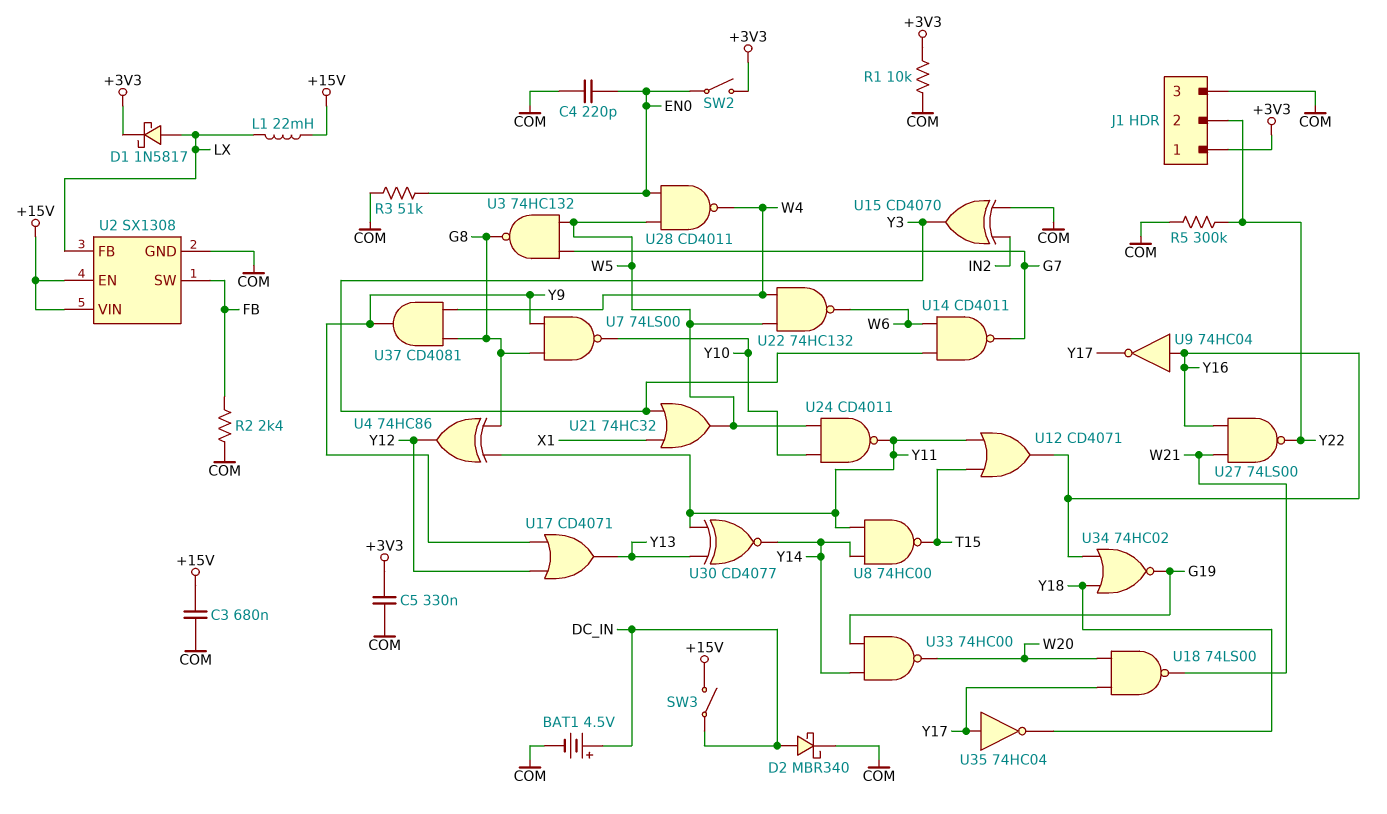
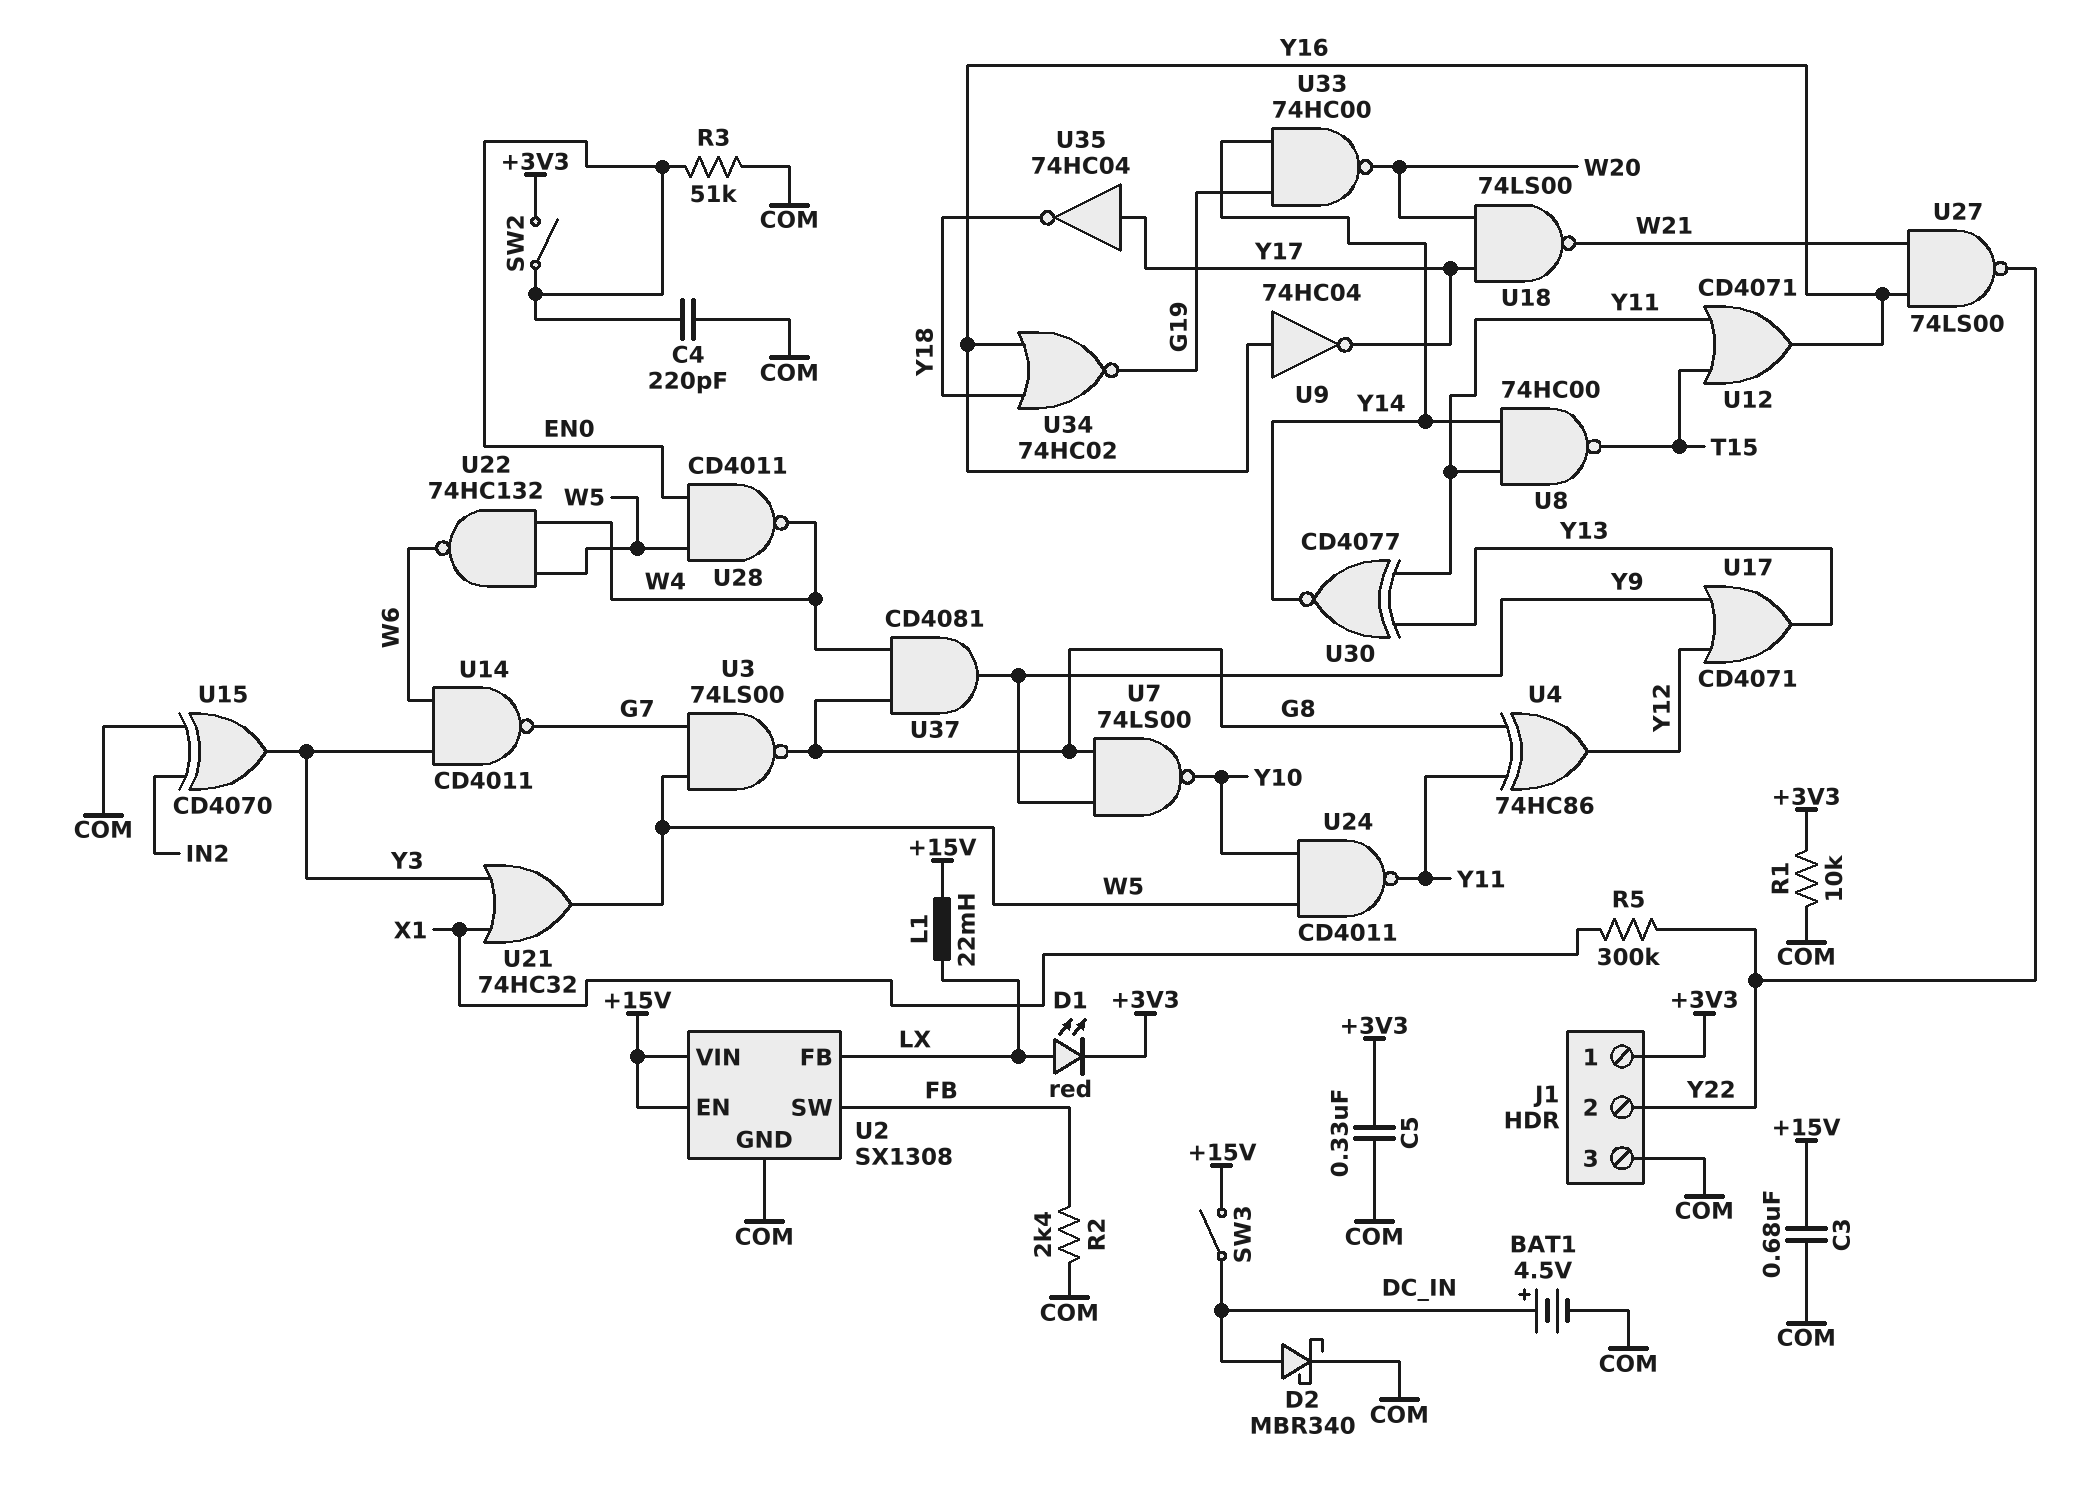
D1: schottky 1N5817 (A LX, K +3V3) -> LED red (A LX, K +3V3)
R5: 300k (COM, Y22) -> 300k (X1, Y22)
U3: NAND 74HC132 (in G7, in W5, out G8) -> NAND 74LS00 (in G7, in W5, out G8)

